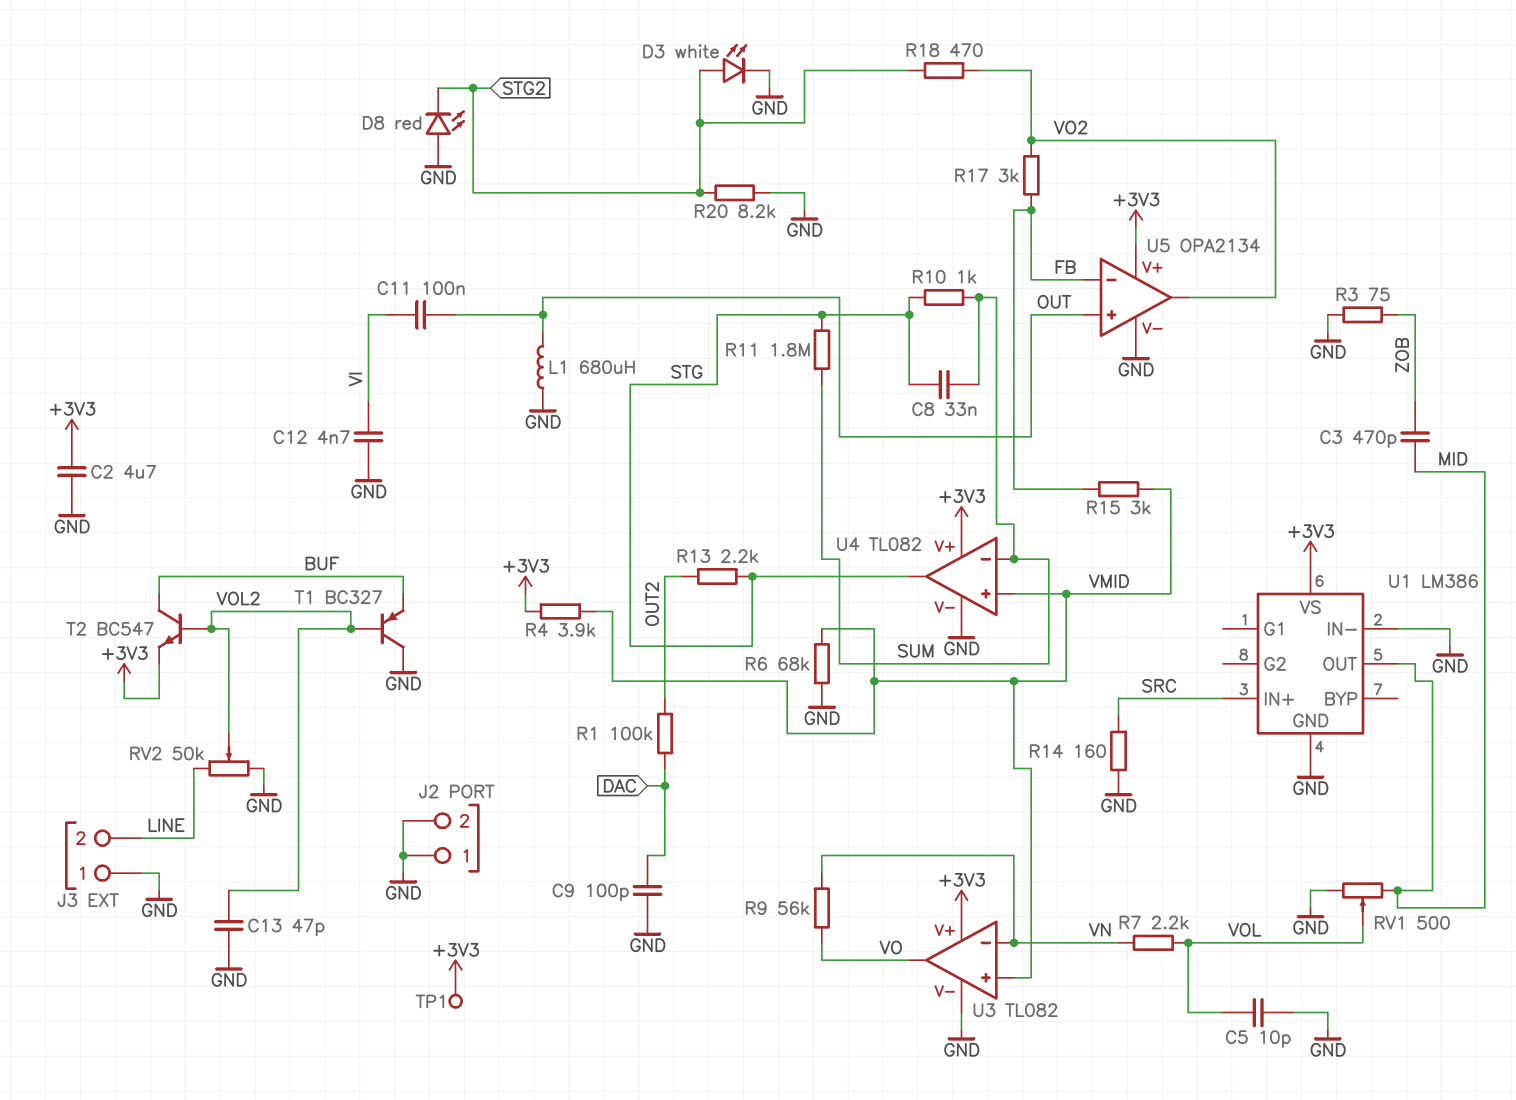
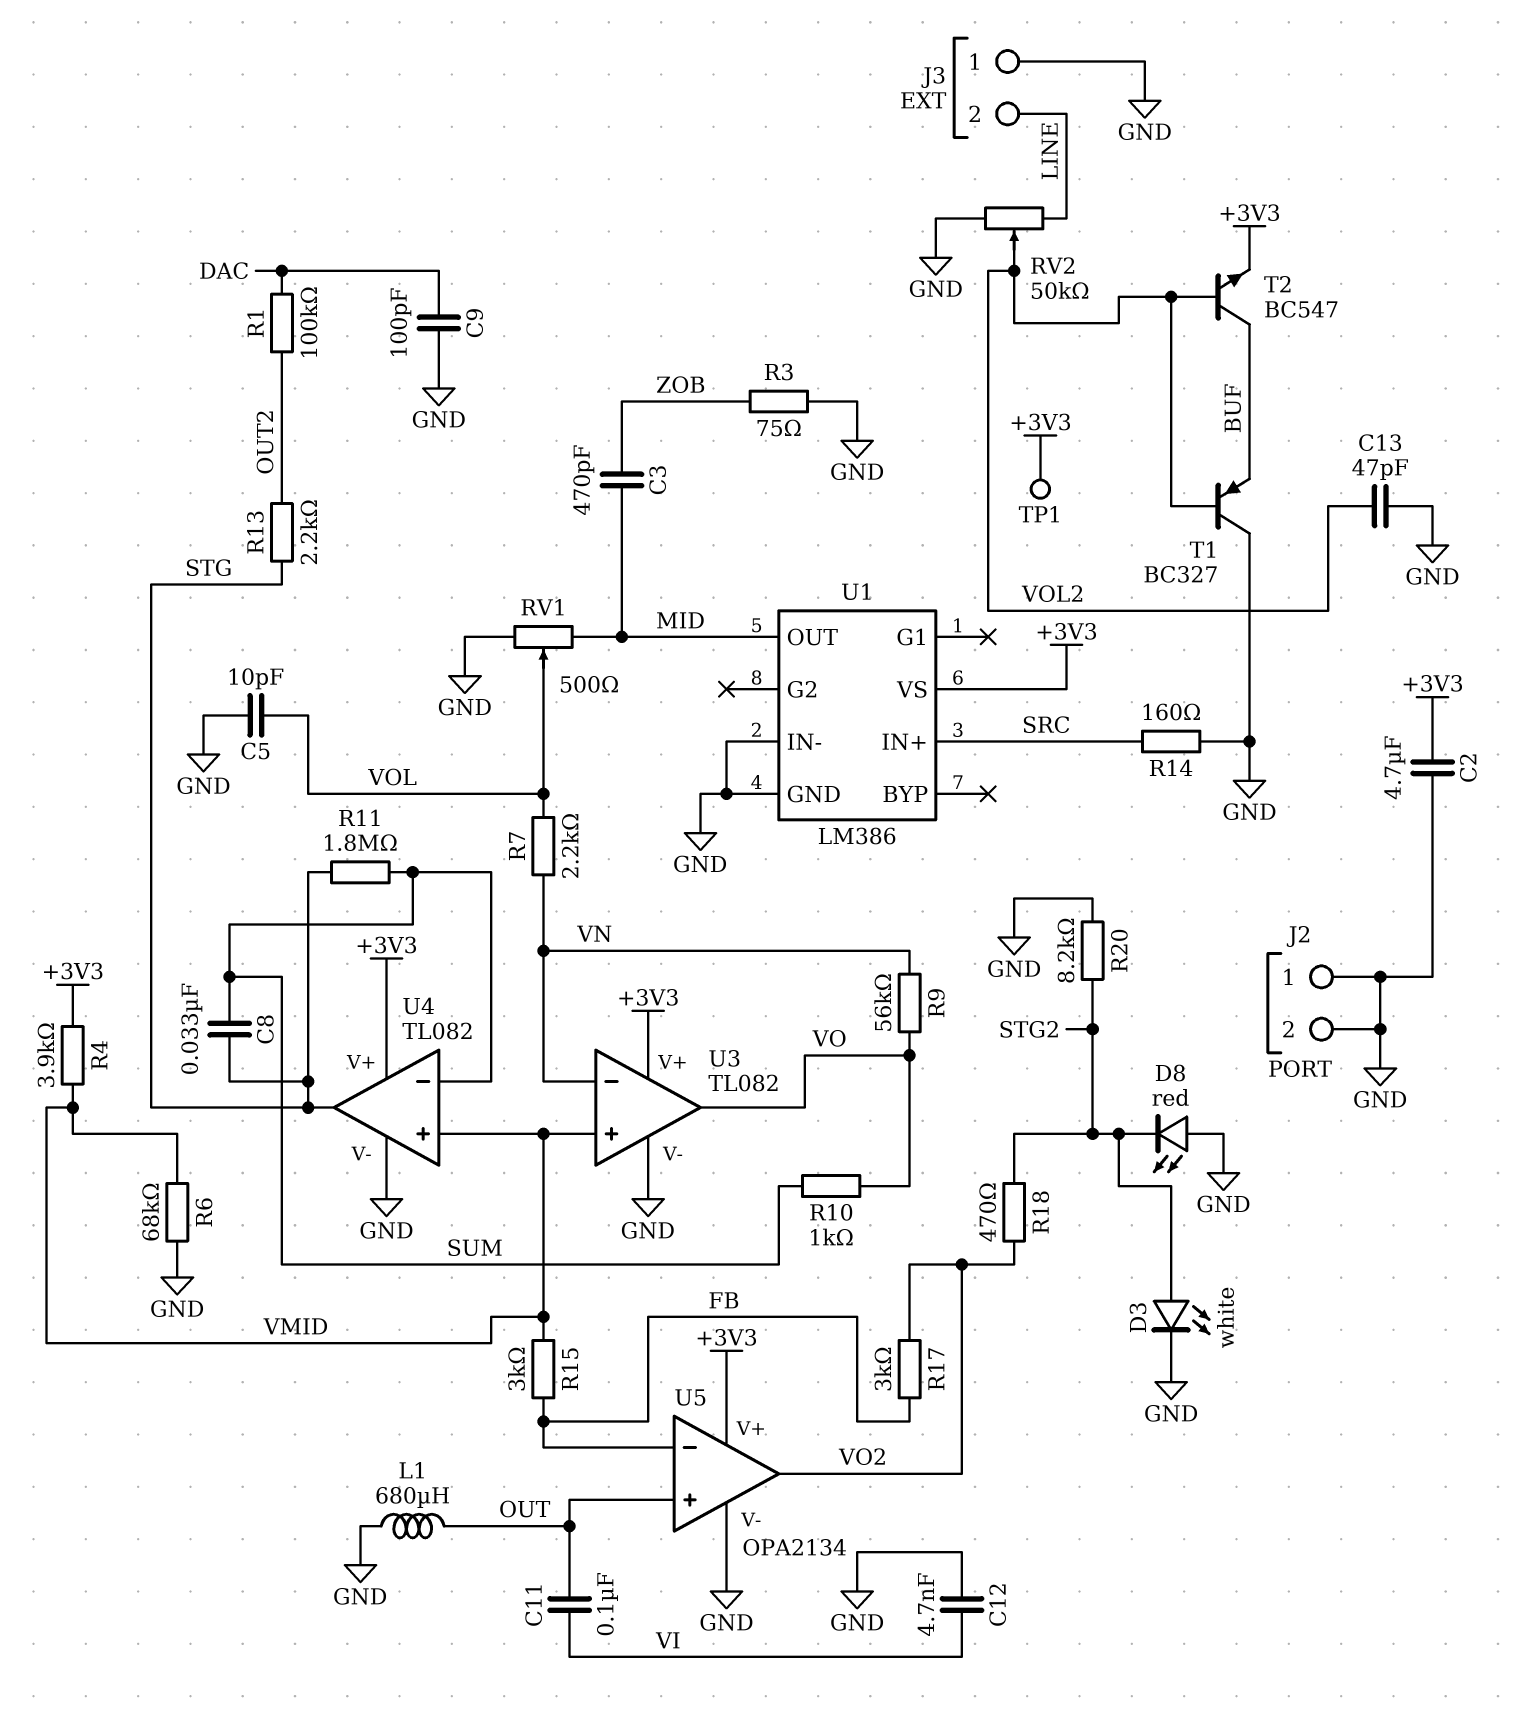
R10: 1k (STG, SUM) -> 1k (SUM, VO)

